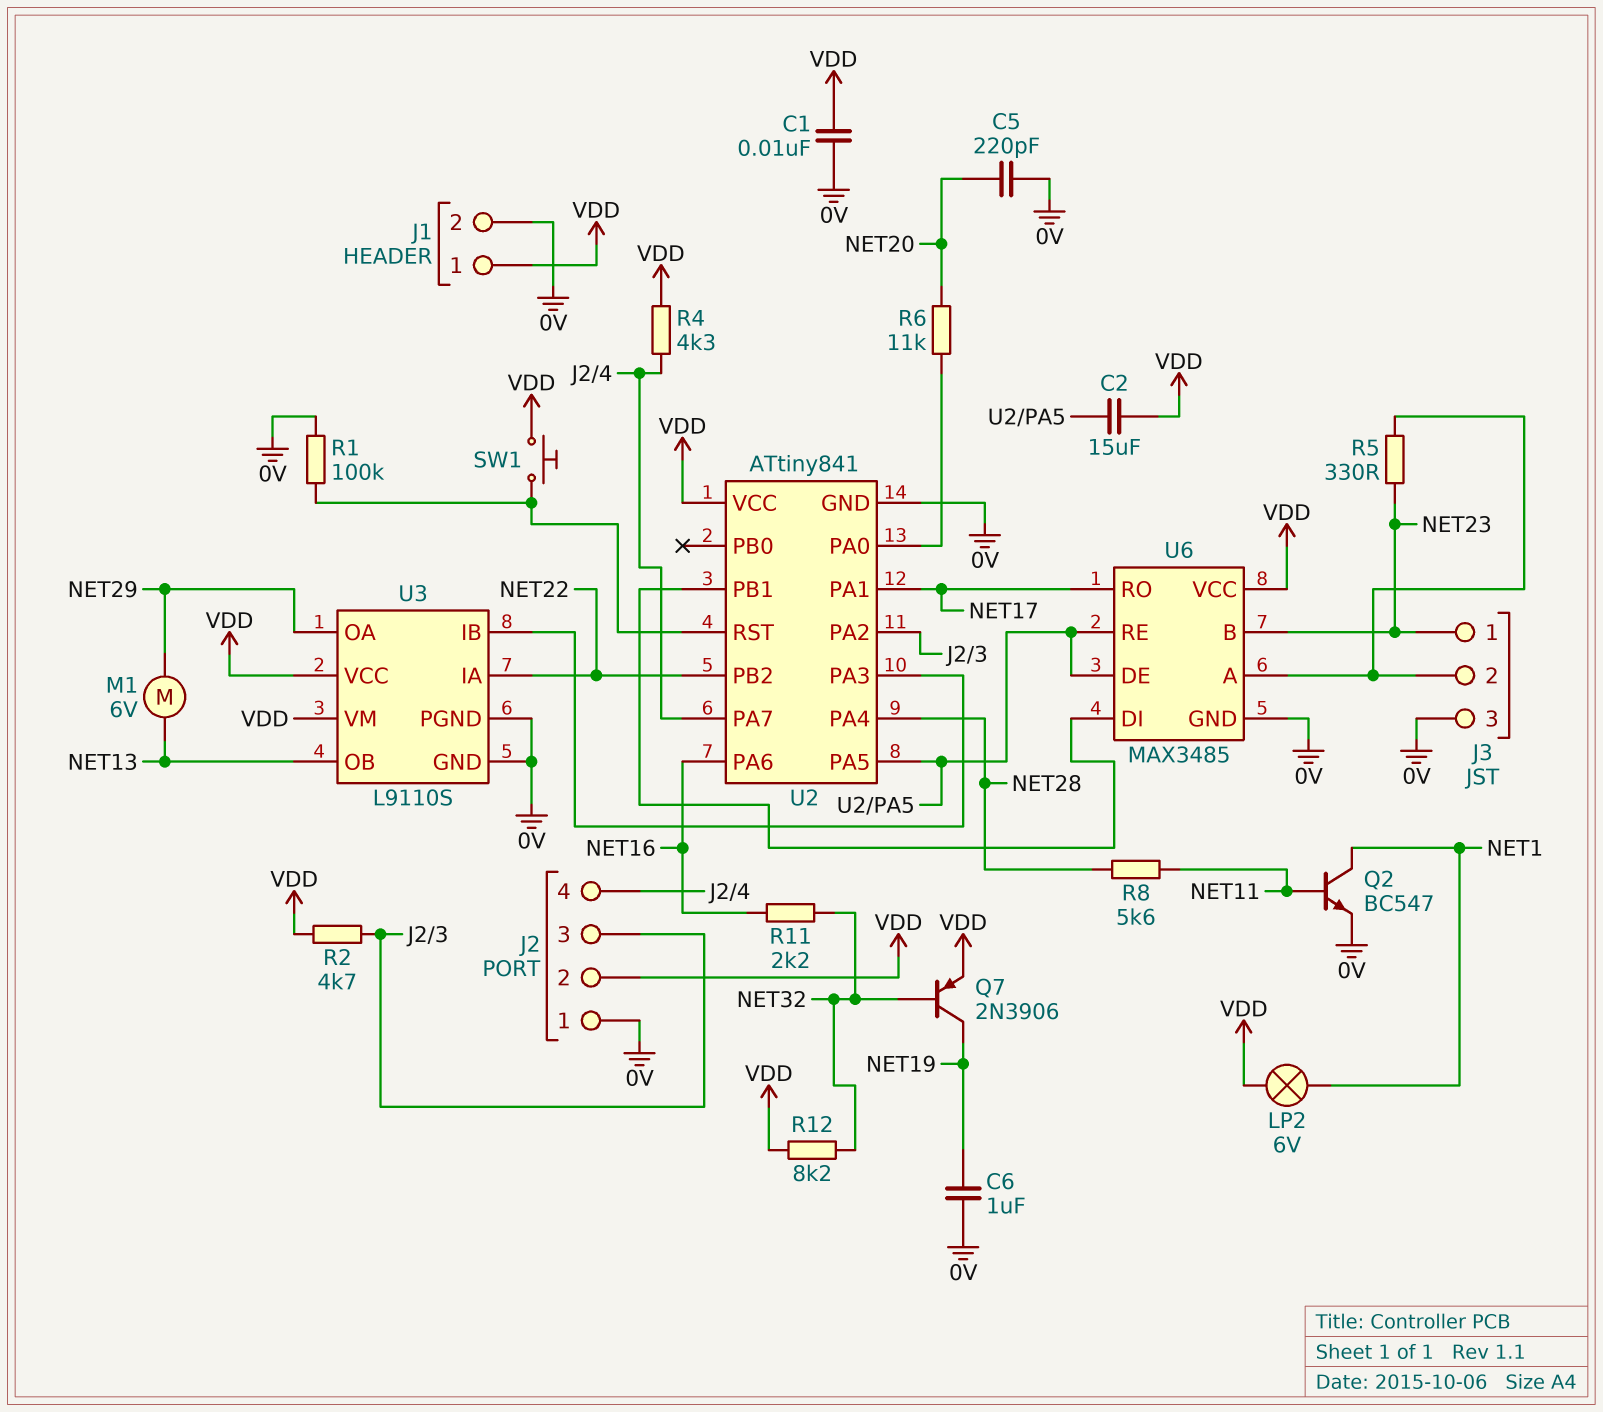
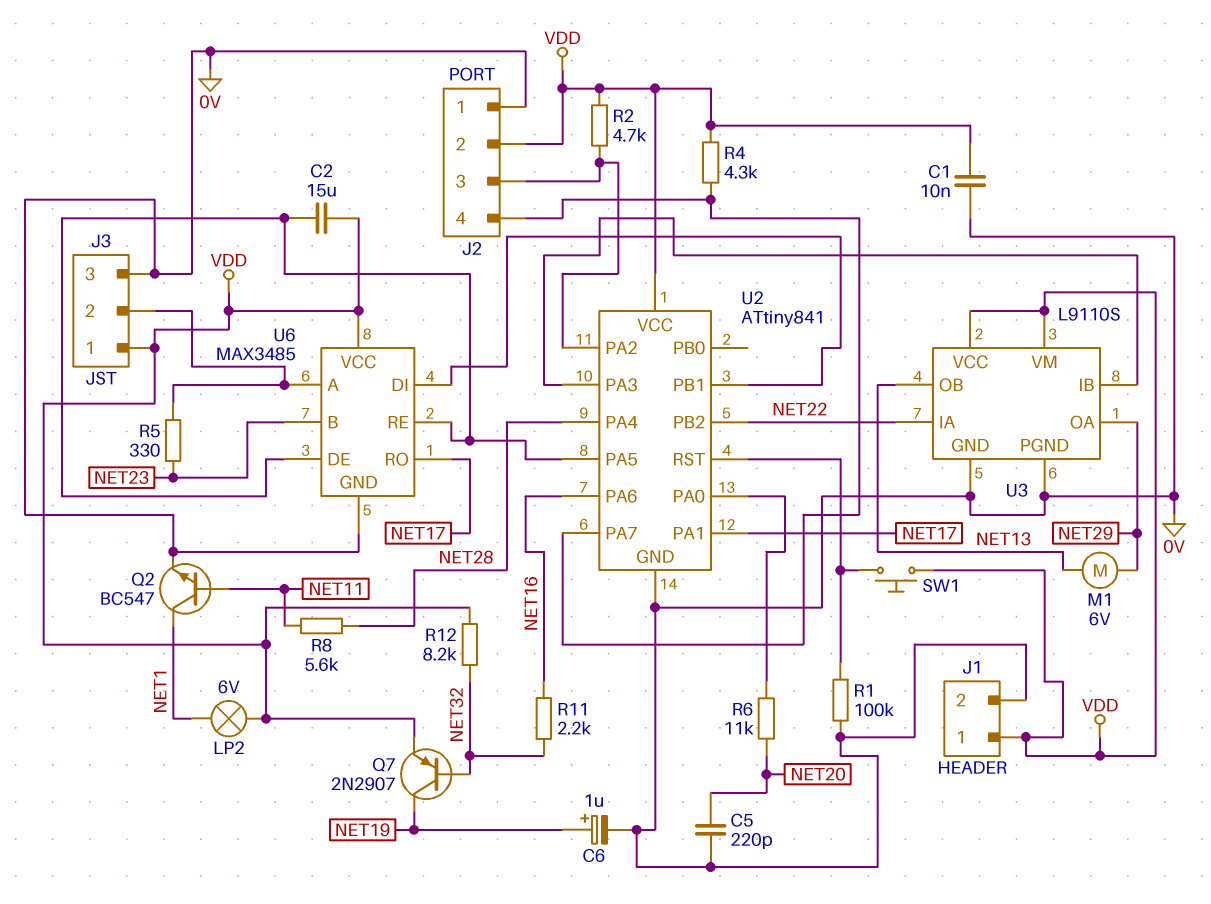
C6: 1uF (0V, NET19) -> 1uF (plus NET19, minus 0V)
J3 pin 1: NET23 -> VDD
Q7: PNP 2N3906 (B NET32, C NET19, E VDD) -> PNP 2N2907 (B NET32, C NET19, E VDD)

